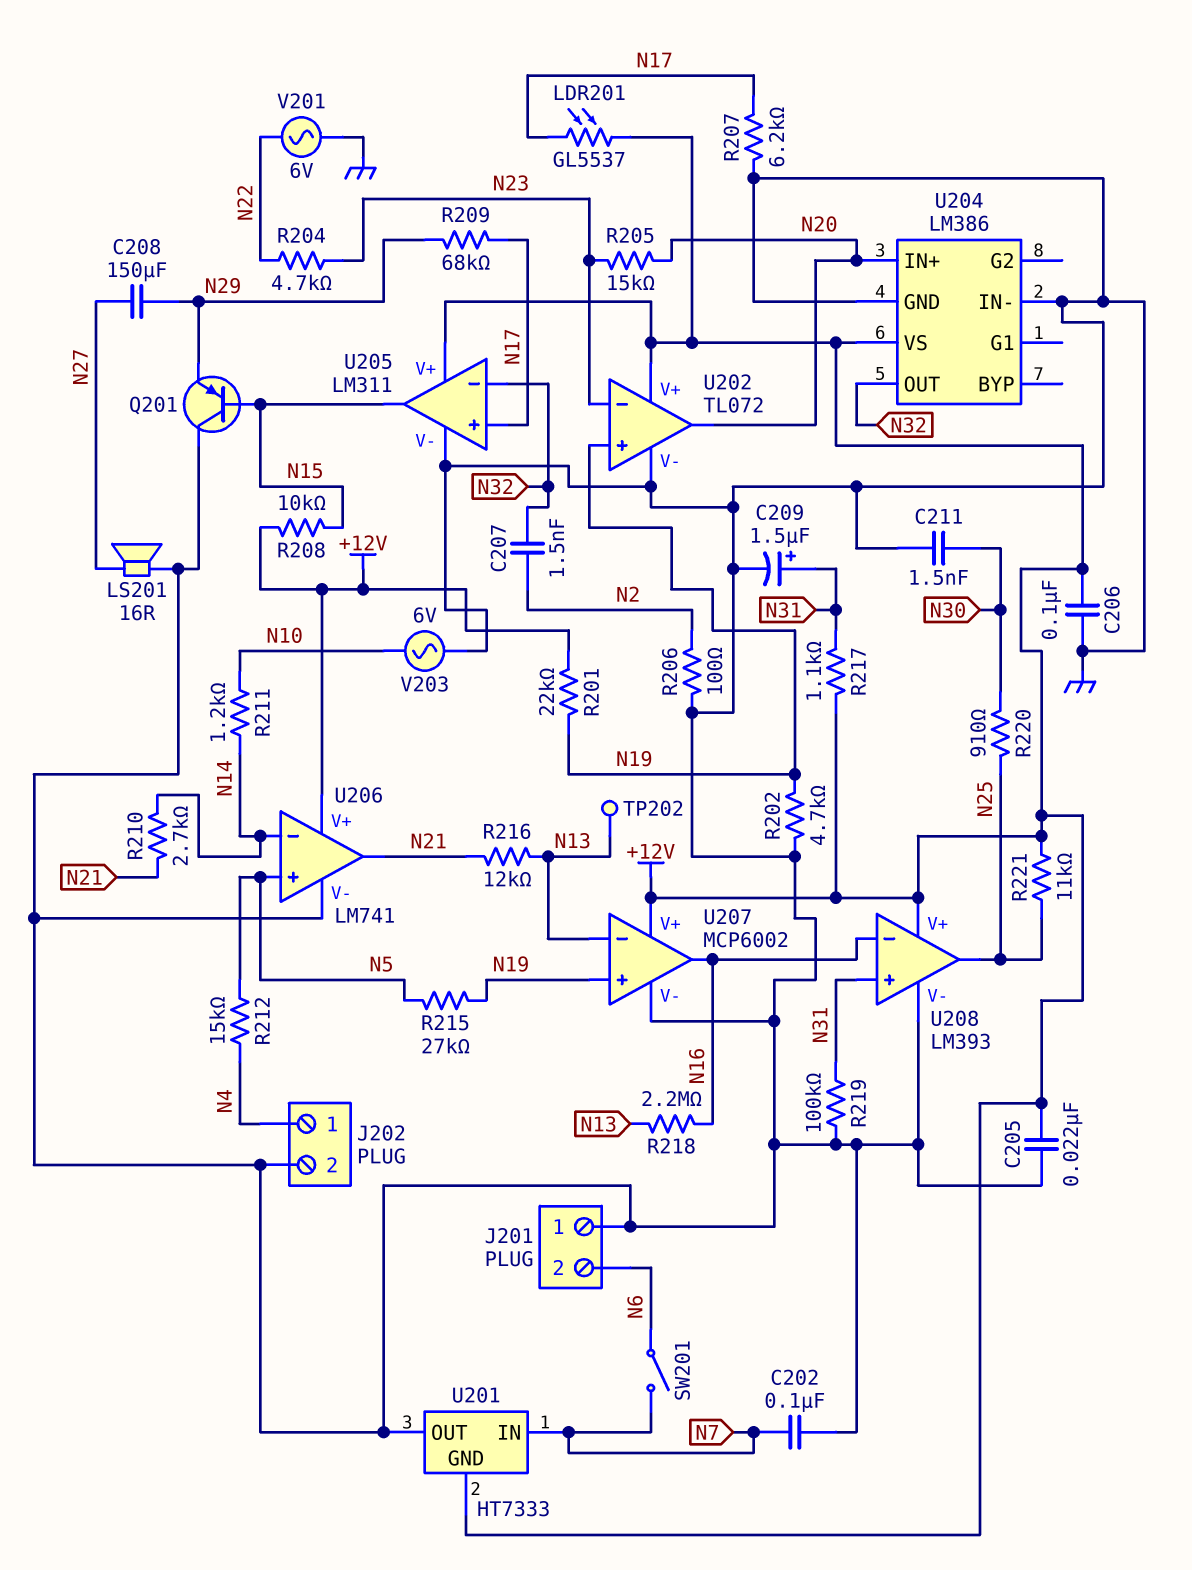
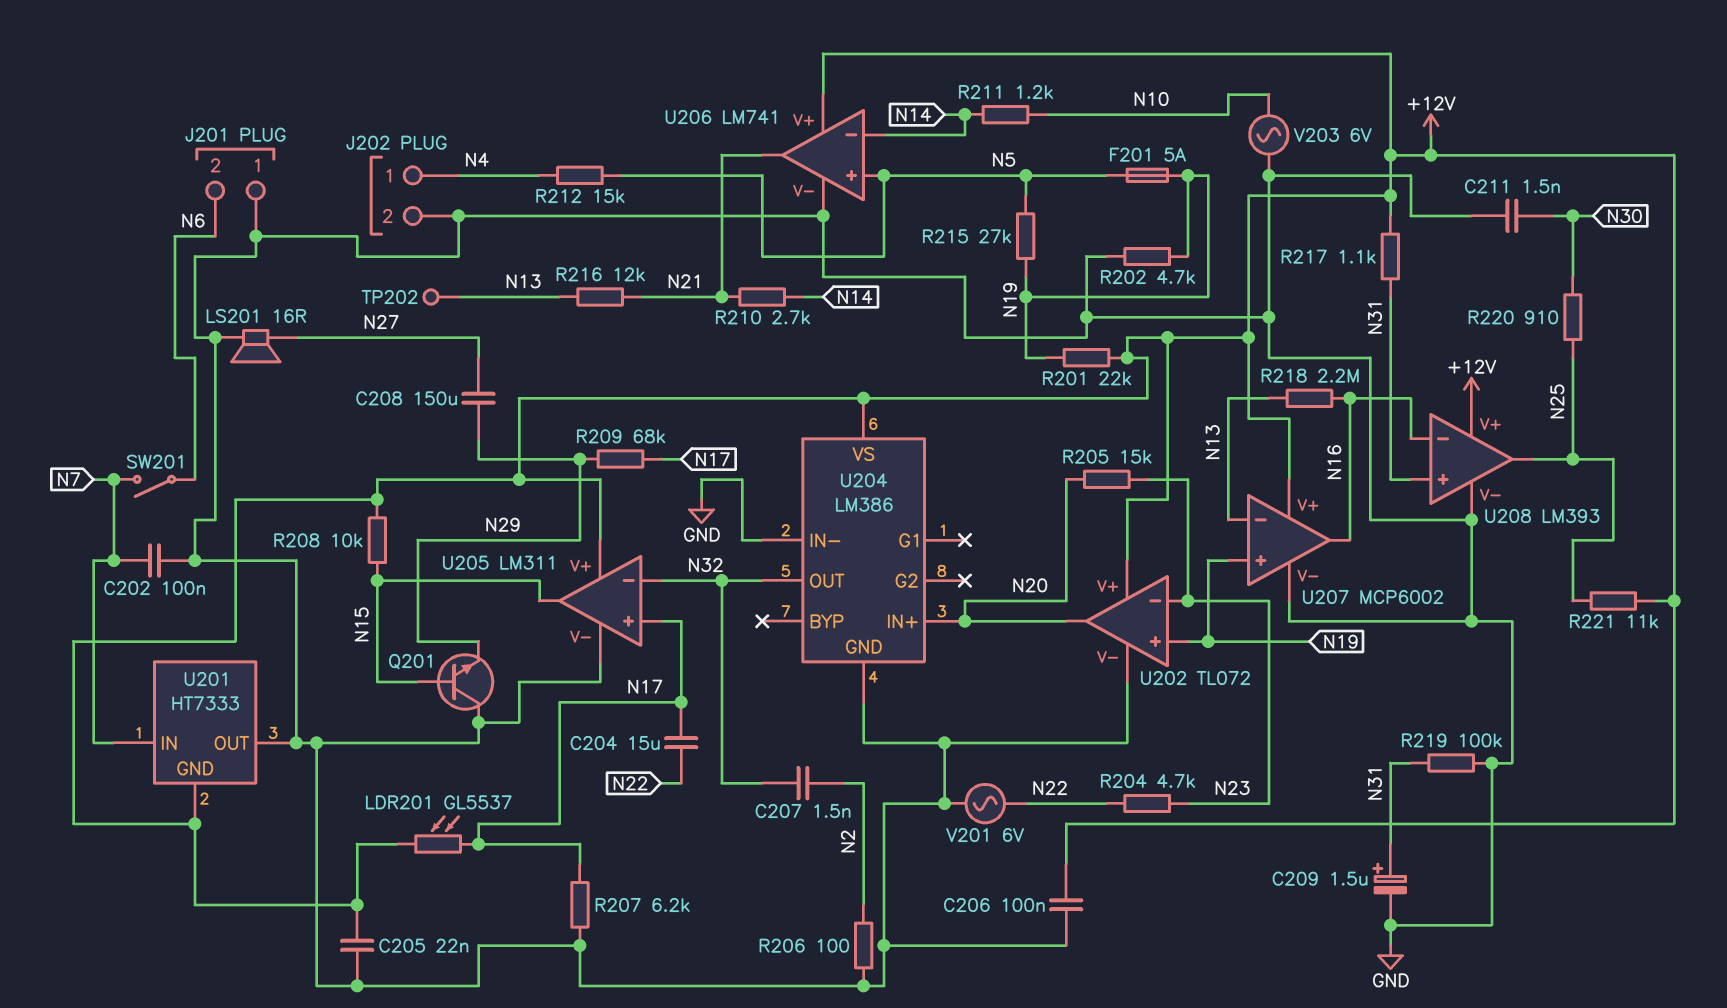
C204: none -> 15uF (N17, N22)
F201: none -> 5A (N5, N19)
Q201: PNP (B N15, C GND, E N29) -> NPN (B N15, C GND, E N29)

